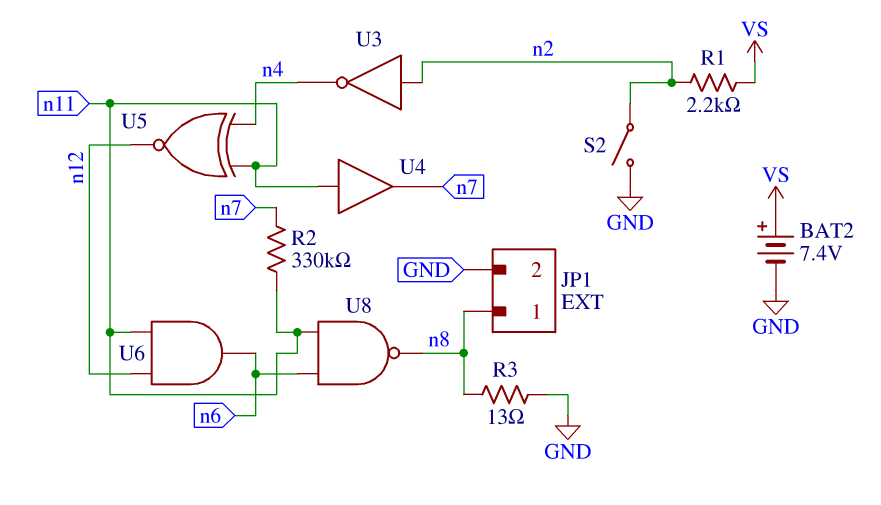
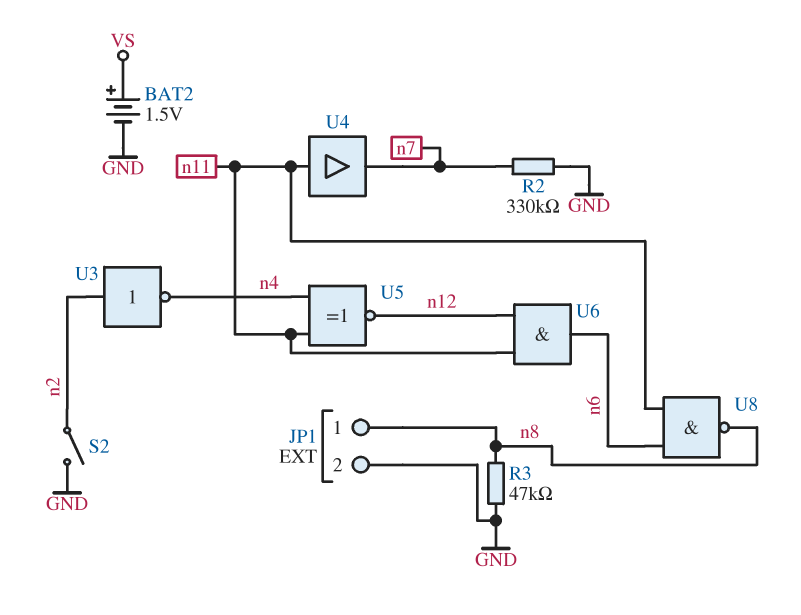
BAT2: 7.4V (plus VS, minus GND) -> 1.5V (plus VS, minus GND)
R1: 2.2k (VS, n2) -> none
R2: 330k (n7, n11) -> 330k (GND, n7)
R3: 13 (GND, n8) -> 47k (GND, n8)

